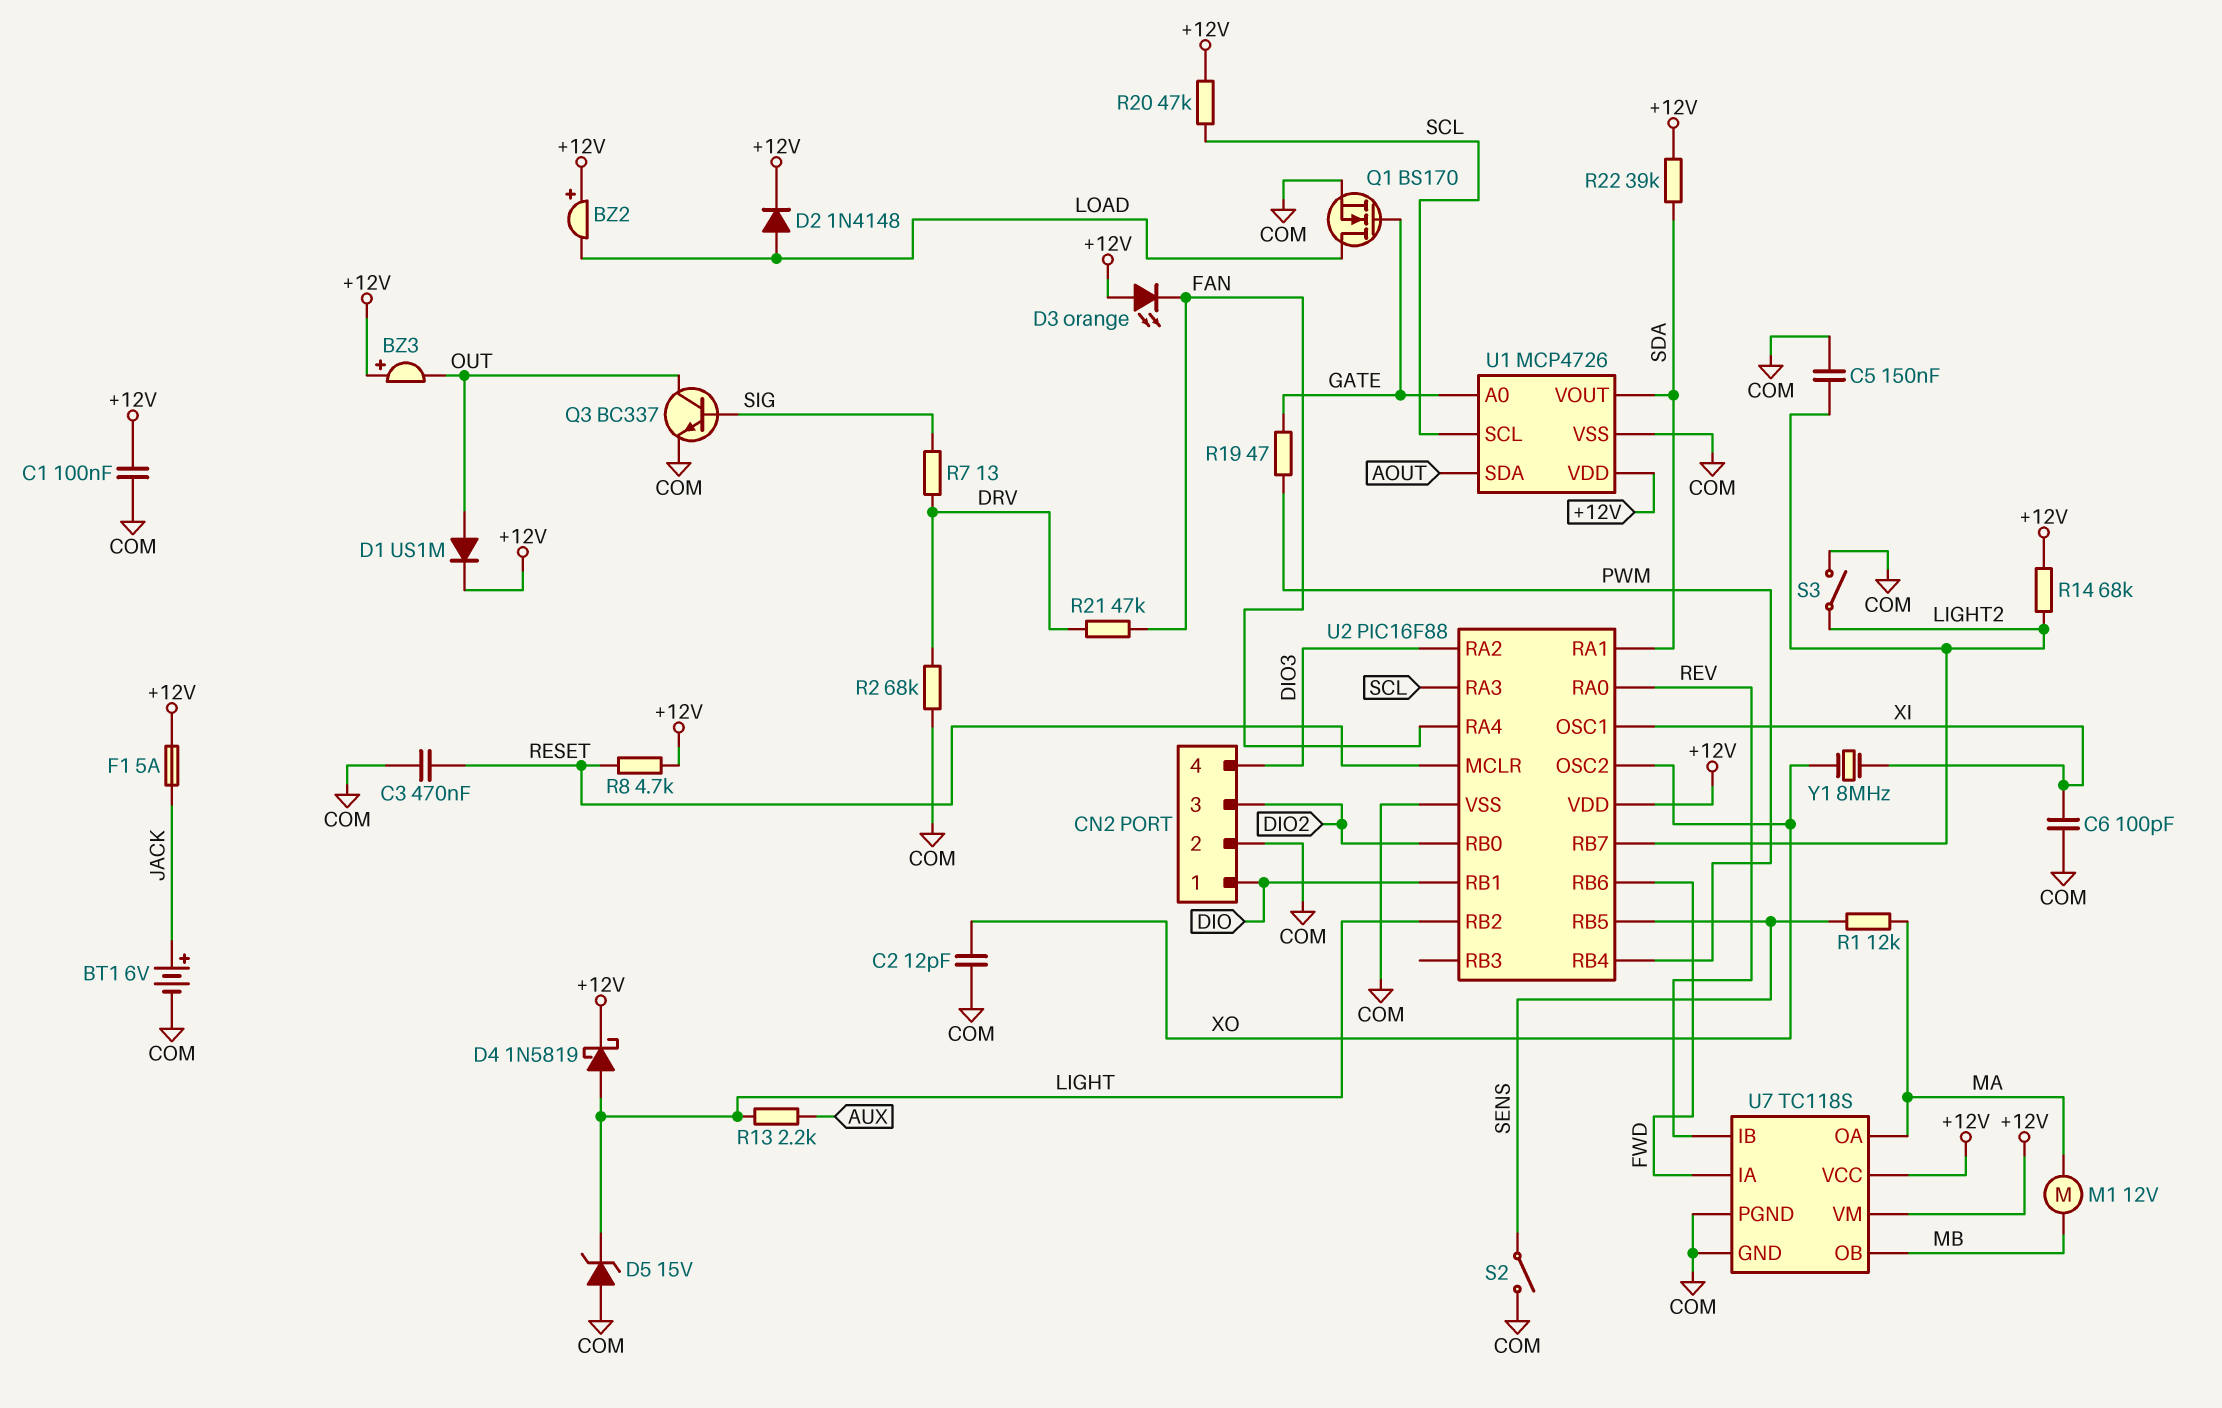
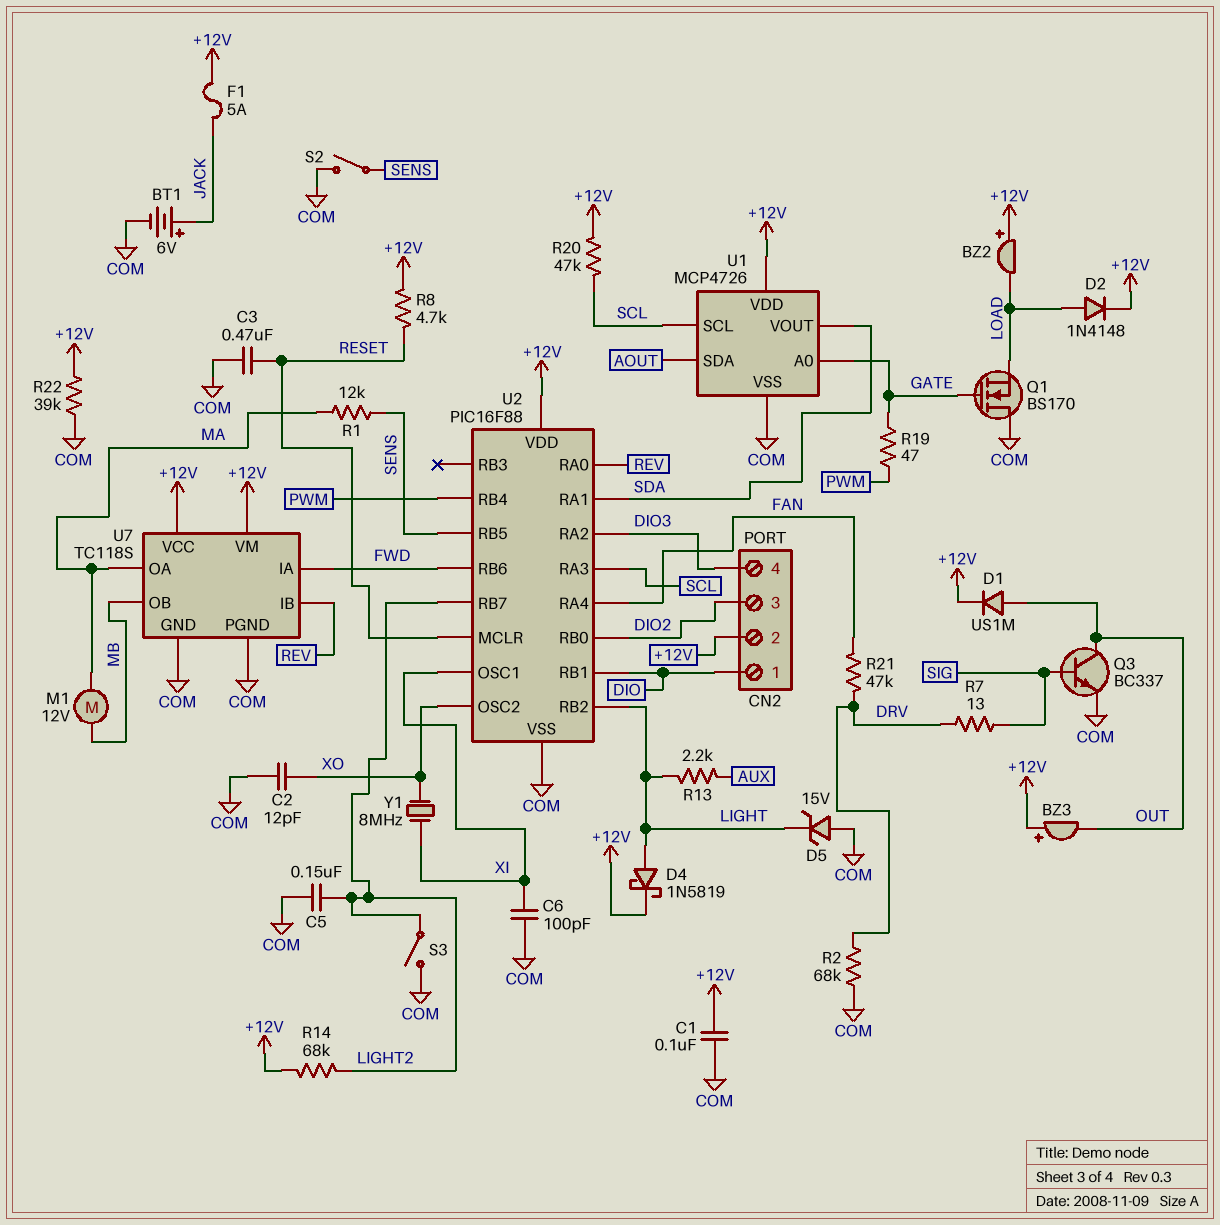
CN2 pin 2: COM -> +12V
D3: LED orange (A +12V, K FAN) -> none
Q1: NMOS BS170 (G GATE, D LOAD, S COM) -> NMOS BS170 (G GATE, D COM, S LOAD)
R22: 39k (+12V, SDA) -> 39k (+12V, COM)

